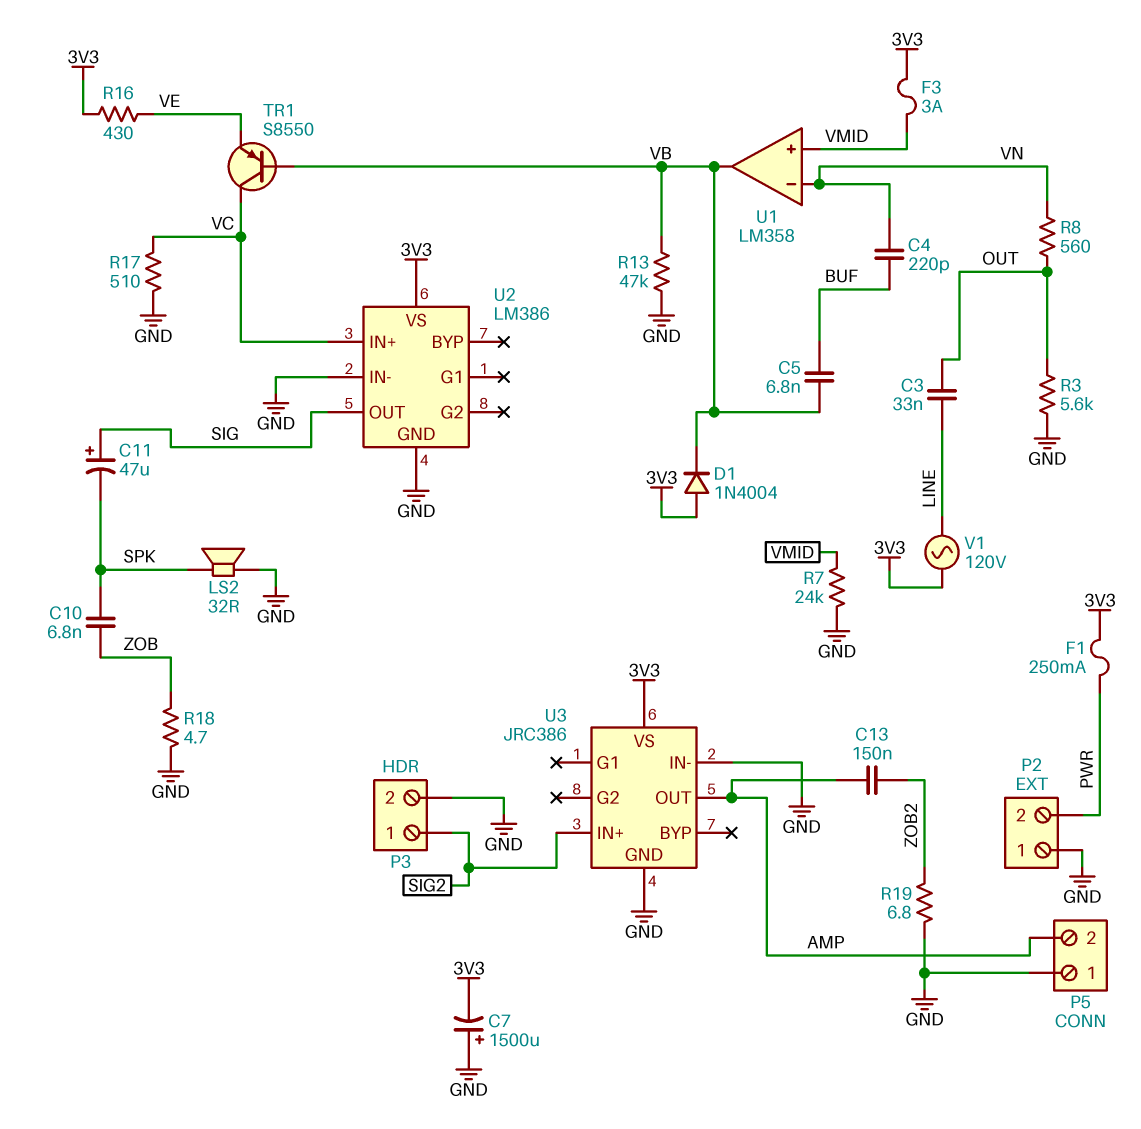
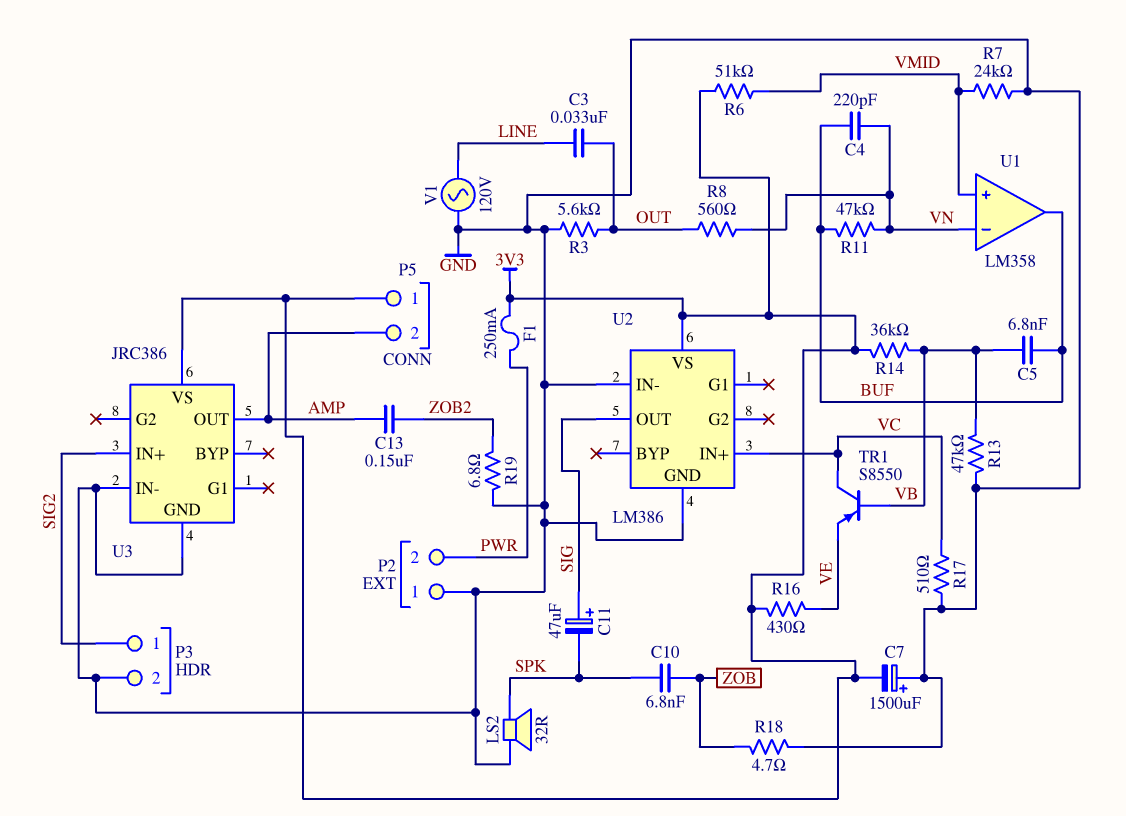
D1: diode 1N4004 (A 3V3, K VB) -> none
F3: 3A (3V3, VMID) -> none
P5 pin 1: GND -> 3V3
R6: none -> 51k (3V3, VMID)
R11: none -> 47k (BUF, VN)
R14: none -> 36k (3V3, VB)
U1 pin out: VB -> BUF
V1: AC 120V (3V3, LINE) -> AC 120V (GND, LINE)

